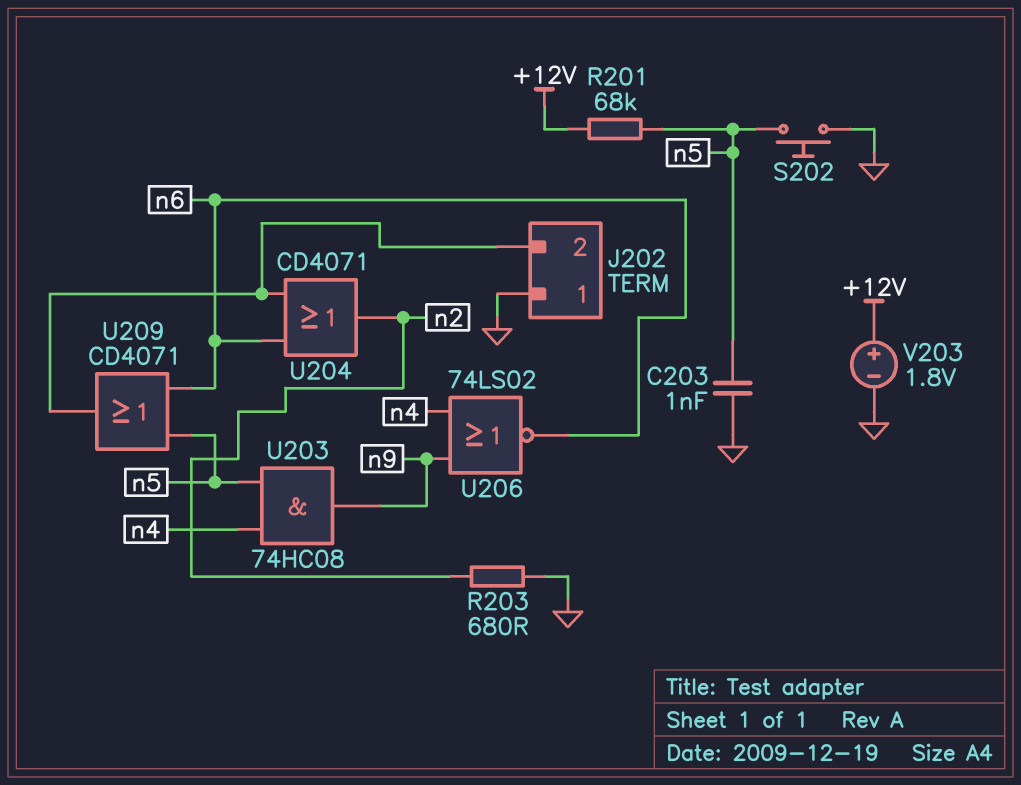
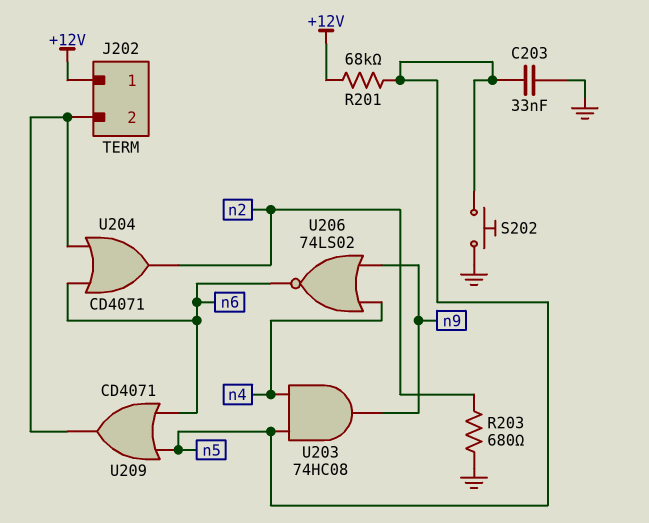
C203: 1nF (GND, n5) -> 33nF (GND, n5)
J202 pin 1: GND -> +12V
V203: 1.8V (plus +12V, minus GND) -> none

